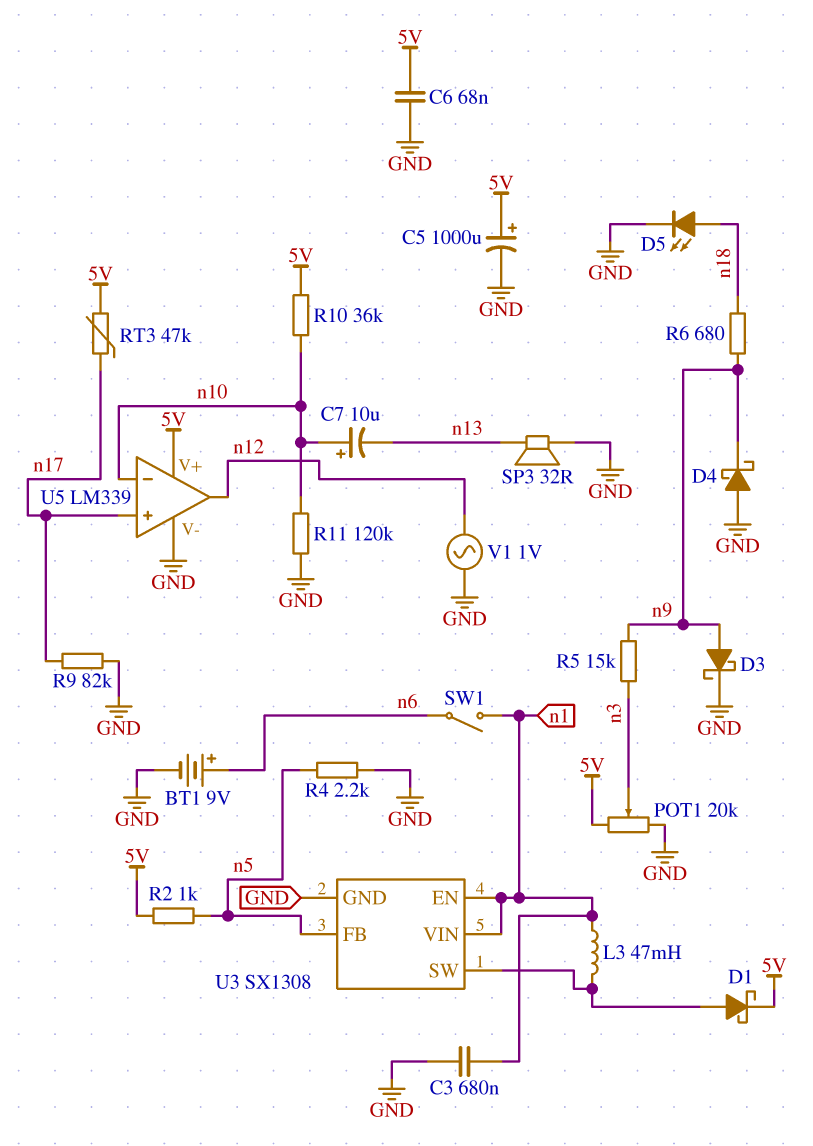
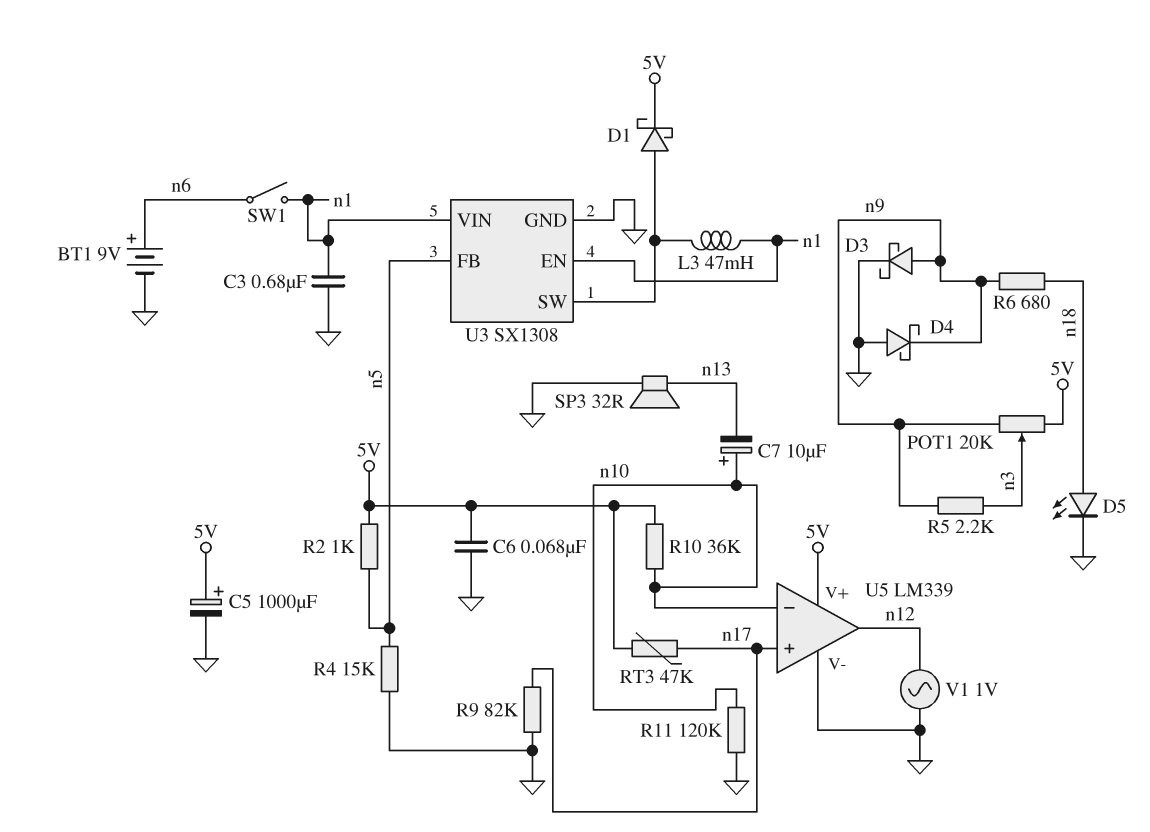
POT1: 20k (5V, GND, wiper n3) -> 20k (5V, n9, wiper n3)
R4: 2.2k (GND, n5) -> 15k (GND, n5)
R5: 15k (n3, n9) -> 2.2k (n3, n9)

